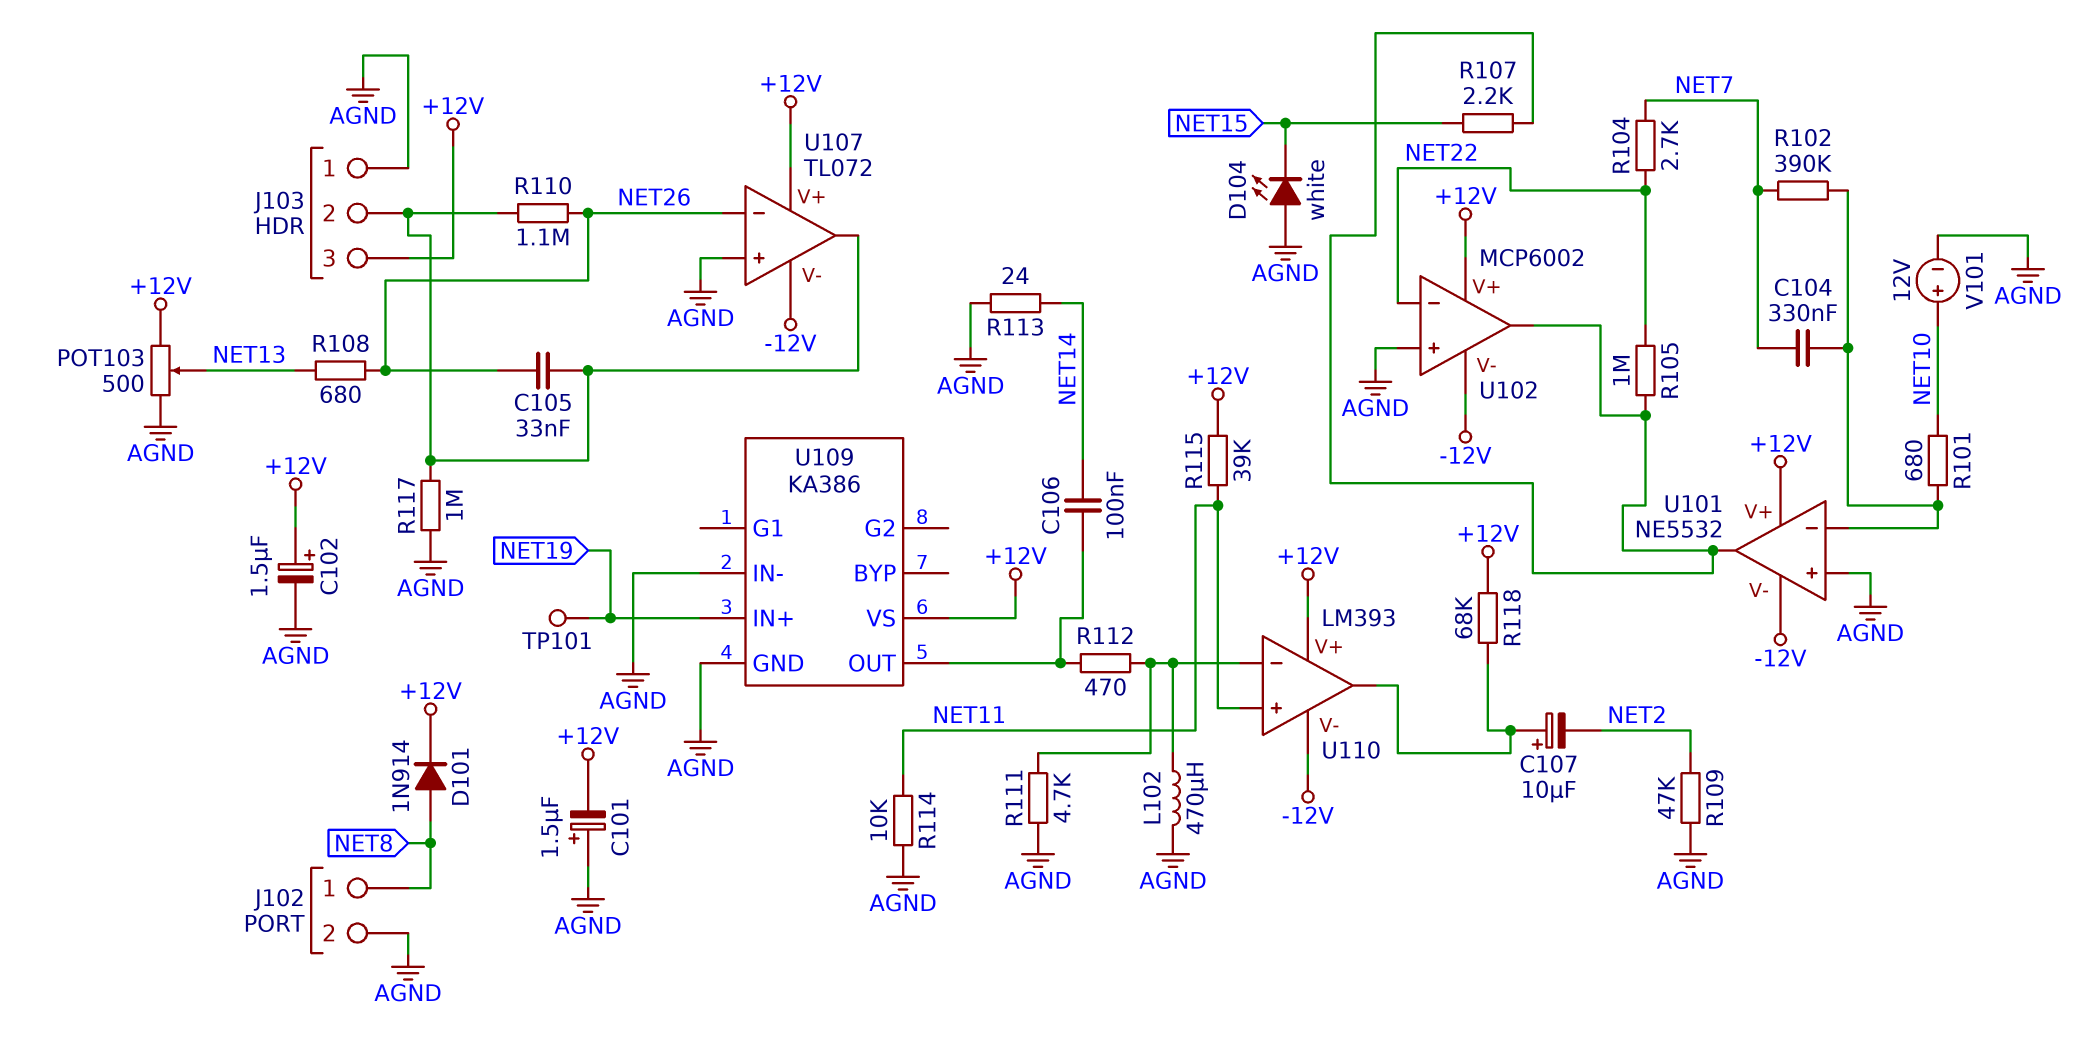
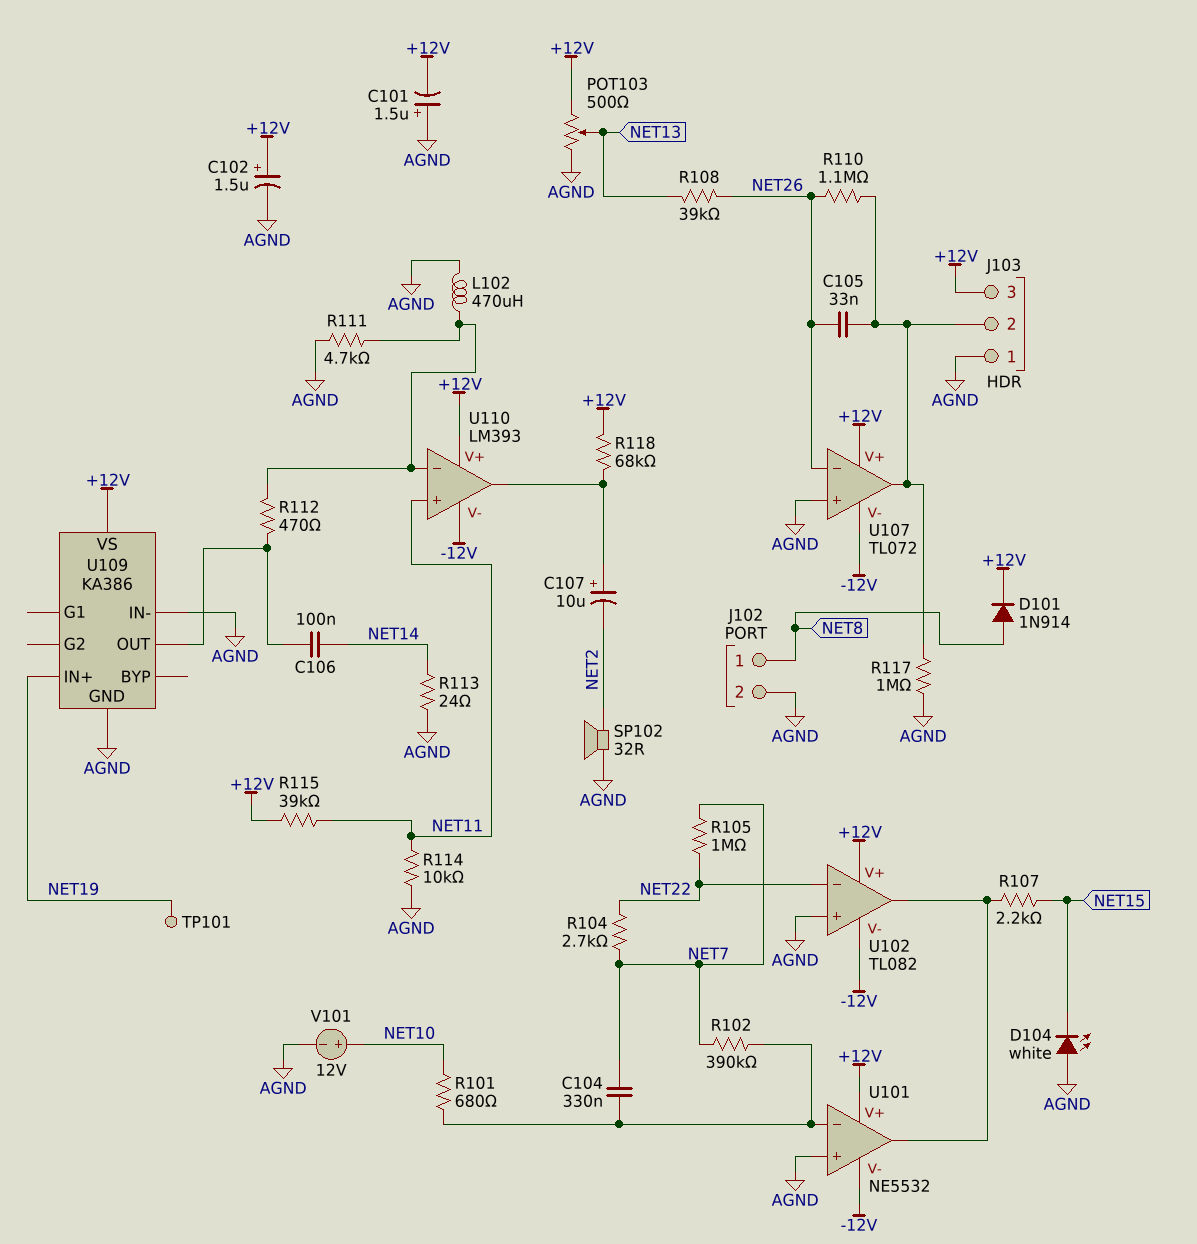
R105: 1M (NET22, U101/out) -> 1M (NET7, NET22)
R108: 680 (NET13, NET26) -> 39k (NET13, NET26)
R109: 47k (AGND, NET2) -> none
SP102: none -> speaker 32R (AGND, NET2)
U102: MCP6002 -> TL082

